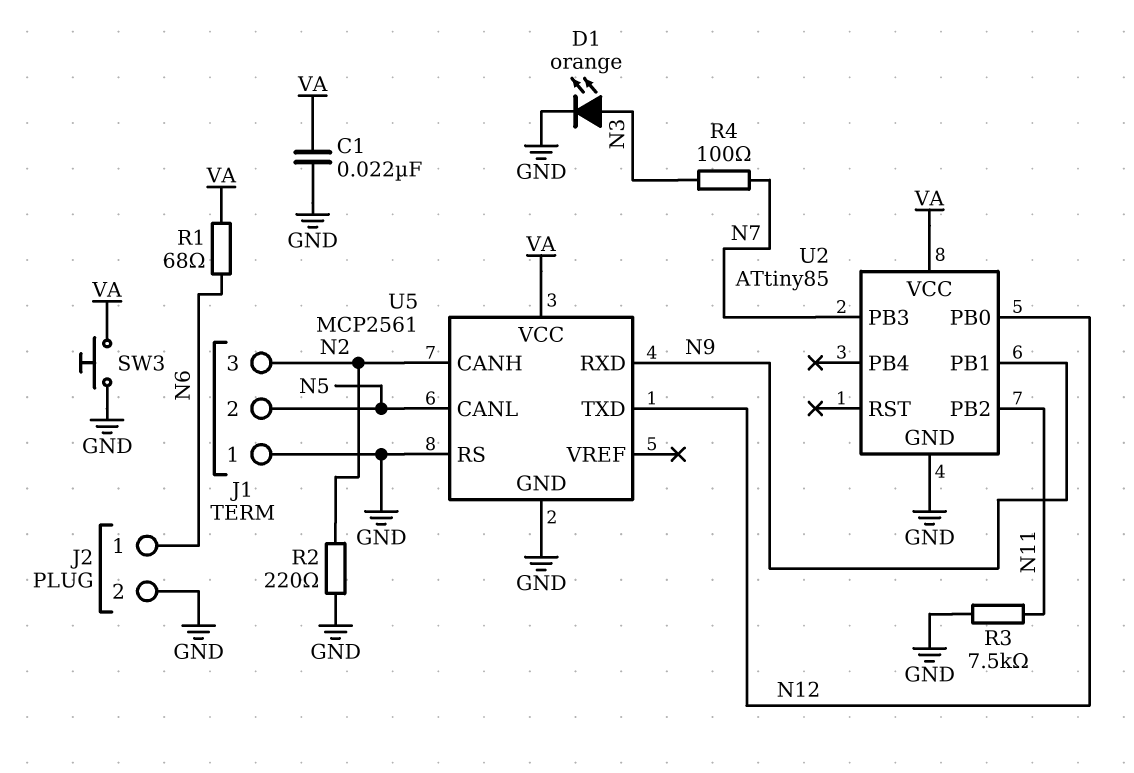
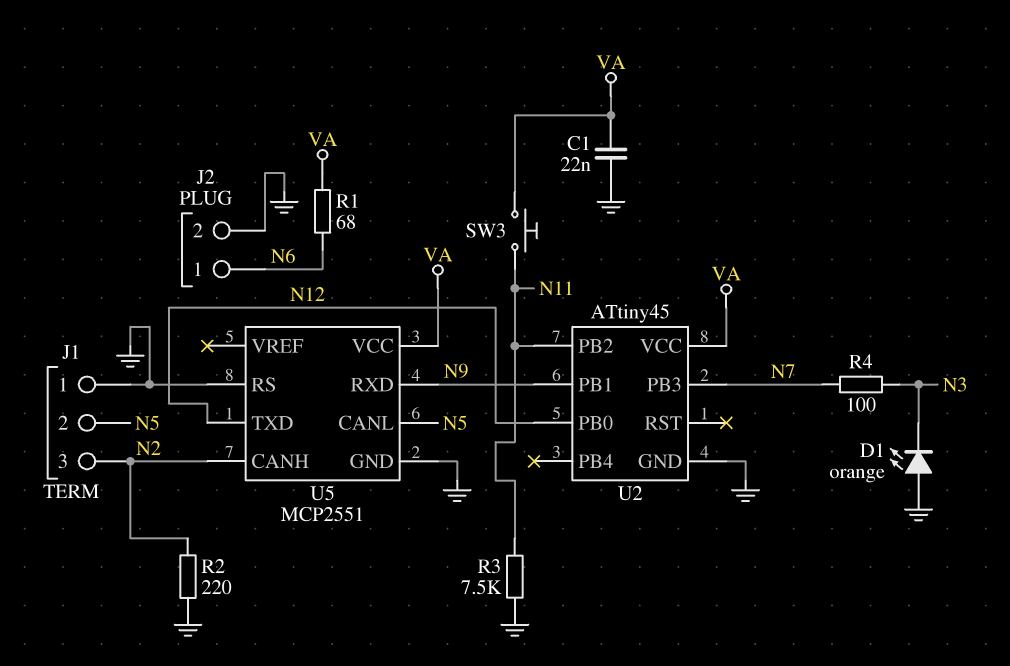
D1: LED orange (A N3, K GND) -> LED orange (A GND, K N3)
SW3: button (GND, VA) -> button (N11, VA)
U2: ATtiny85 -> ATtiny45
U5: MCP2561 -> MCP2551

